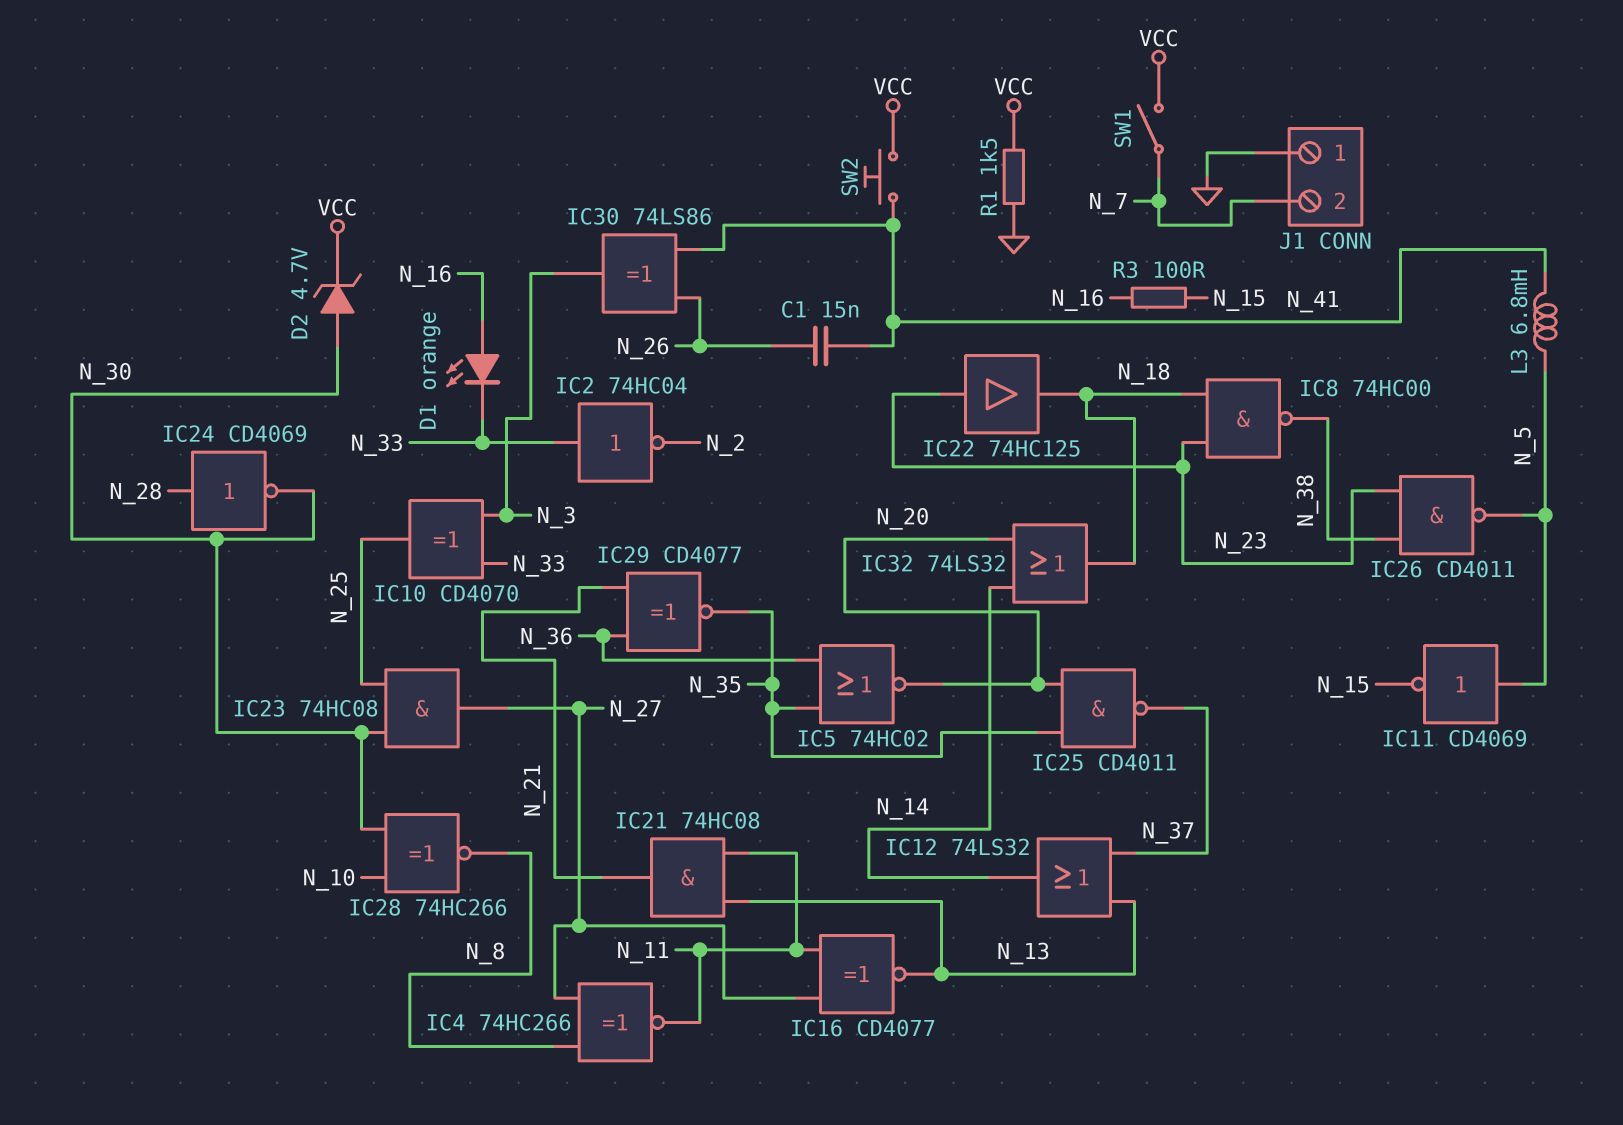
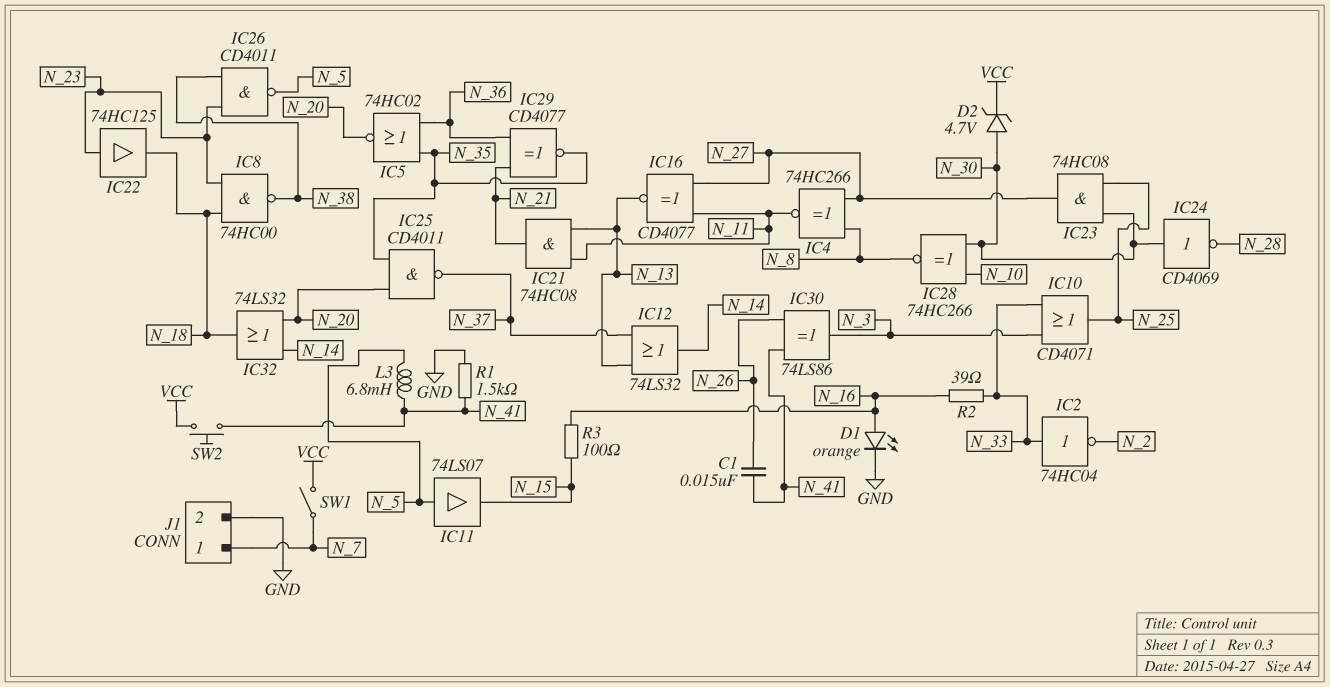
D1: LED orange (A N_16, K N_33) -> LED orange (A N_16, K GND)
IC10: XOR CD4070 (in N_3, in N_33, out N_25) -> OR CD4071 (in N_3, in N_33, out N_25)
IC11: NOT CD4069 (in N_5, out N_15) -> buffer 74LS07 (in N_5, out N_15)
IC24: NOT CD4069 (in N_28, out N_30) -> NOT CD4069 (in N_30, out N_28)
J1 pin 1: GND -> N_7
J1 pin 2: N_7 -> GND
R1: 1.5k (GND, VCC) -> 1.5k (GND, N_41)
R2: none -> 39 (N_16, N_33)

